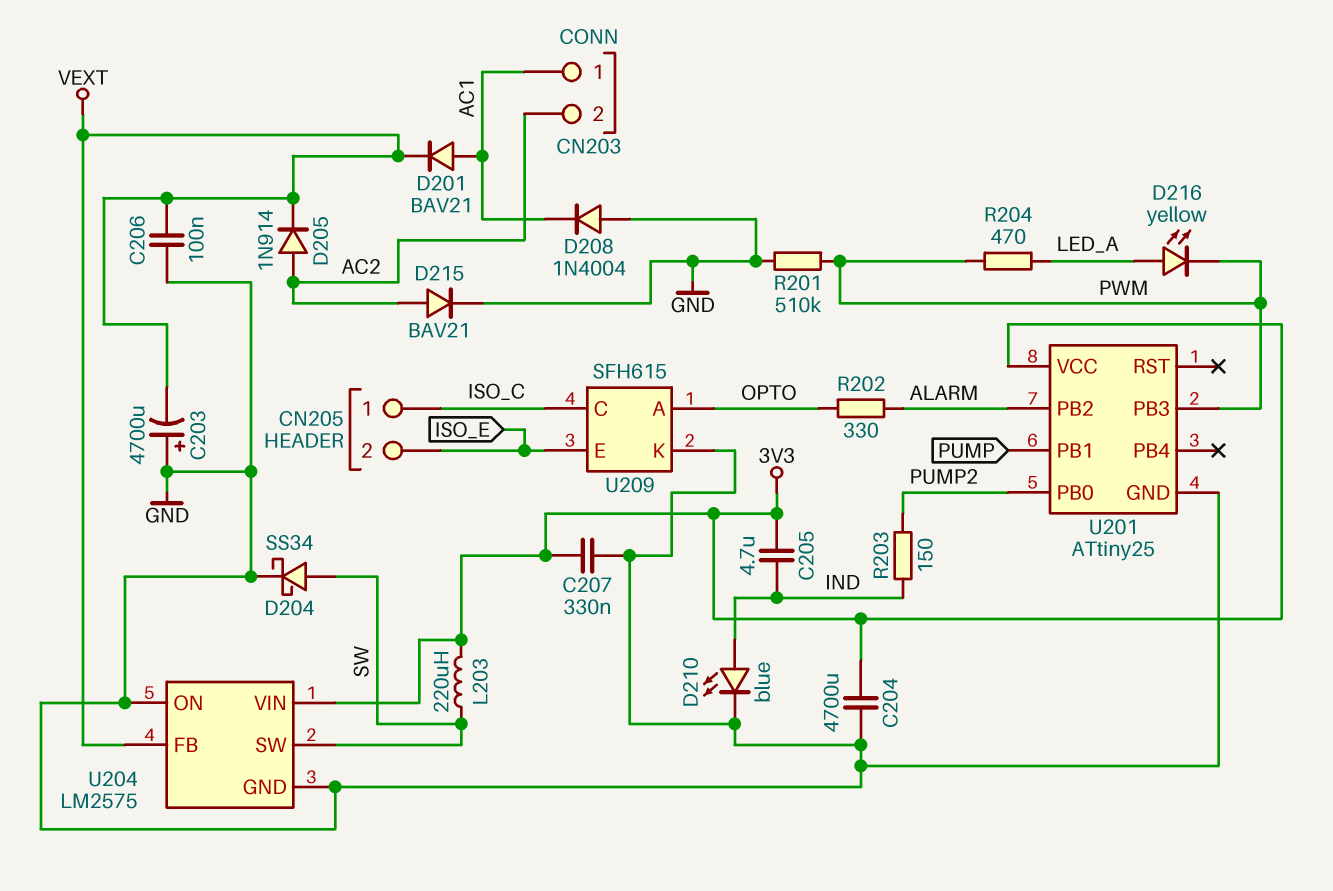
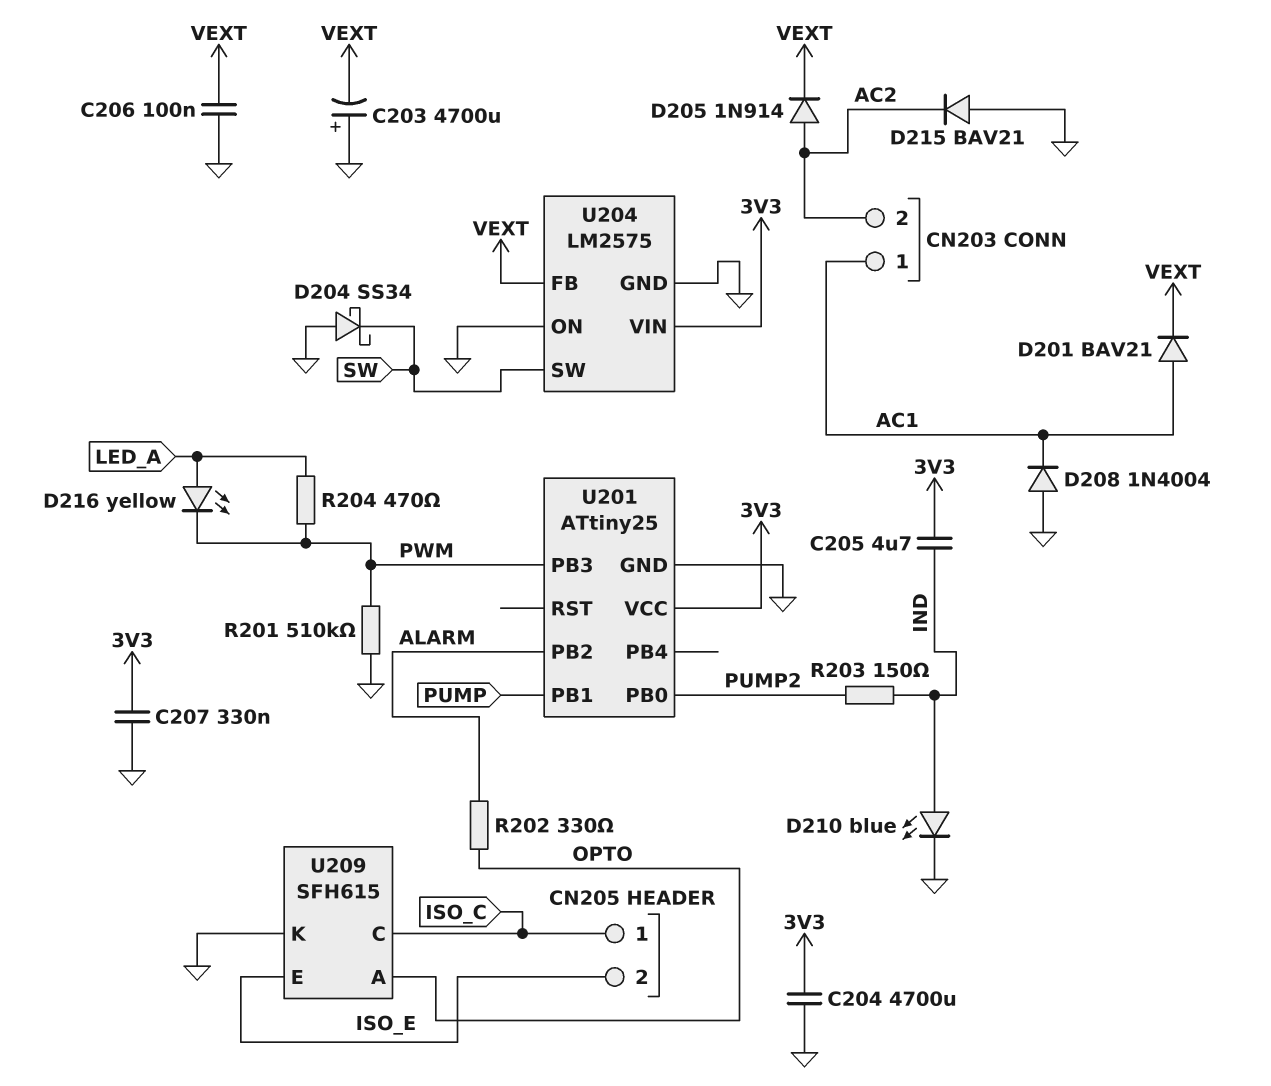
D204: schottky SS34 (A SW, K GND) -> schottky SS34 (A GND, K SW)
D215: diode BAV21 (A AC2, K GND) -> diode BAV21 (A GND, K AC2)
L203: 220uH (3V3, SW) -> none

